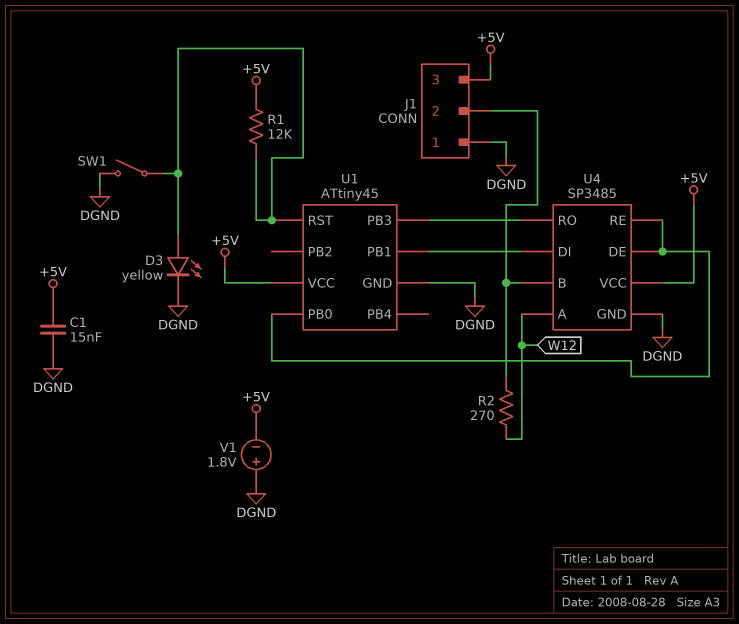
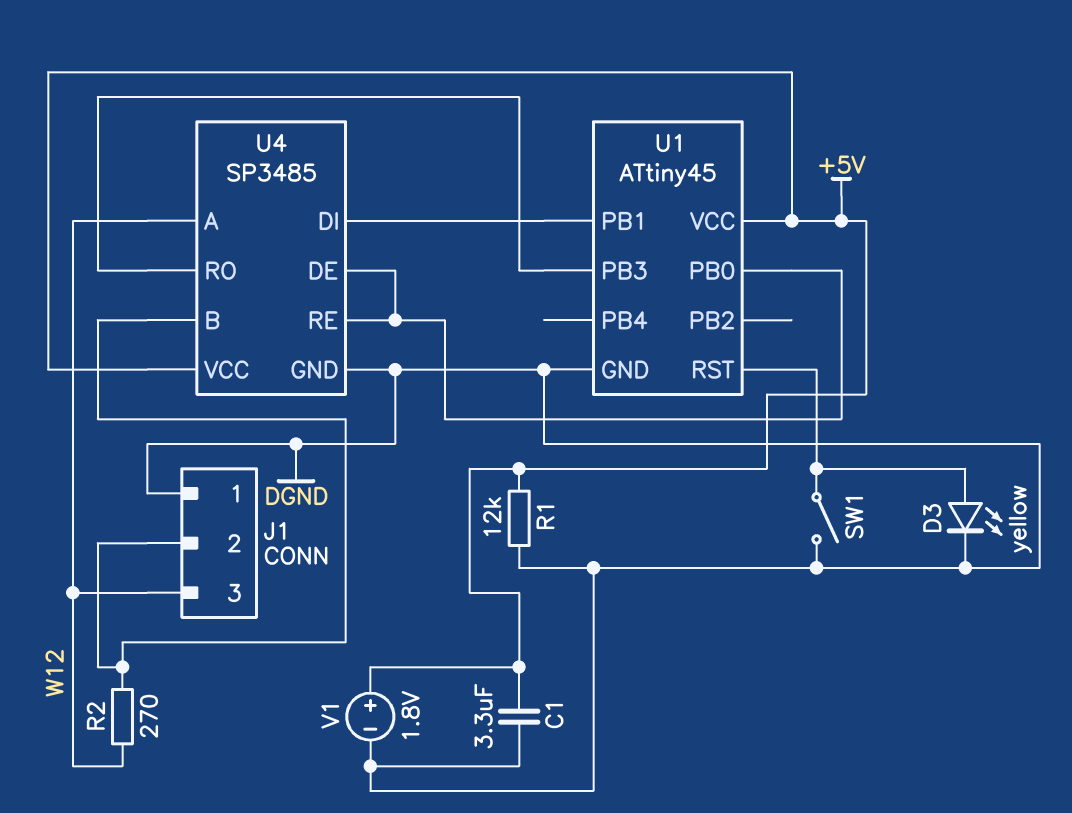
C1: 15nF (+5V, DGND) -> 3.3uF (+5V, DGND)
J1 pin 3: +5V -> W12
R1: 12k (+5V, U1/RST) -> 12k (+5V, DGND)
V1: 1.8V (plus DGND, minus +5V) -> 1.8V (plus +5V, minus DGND)

